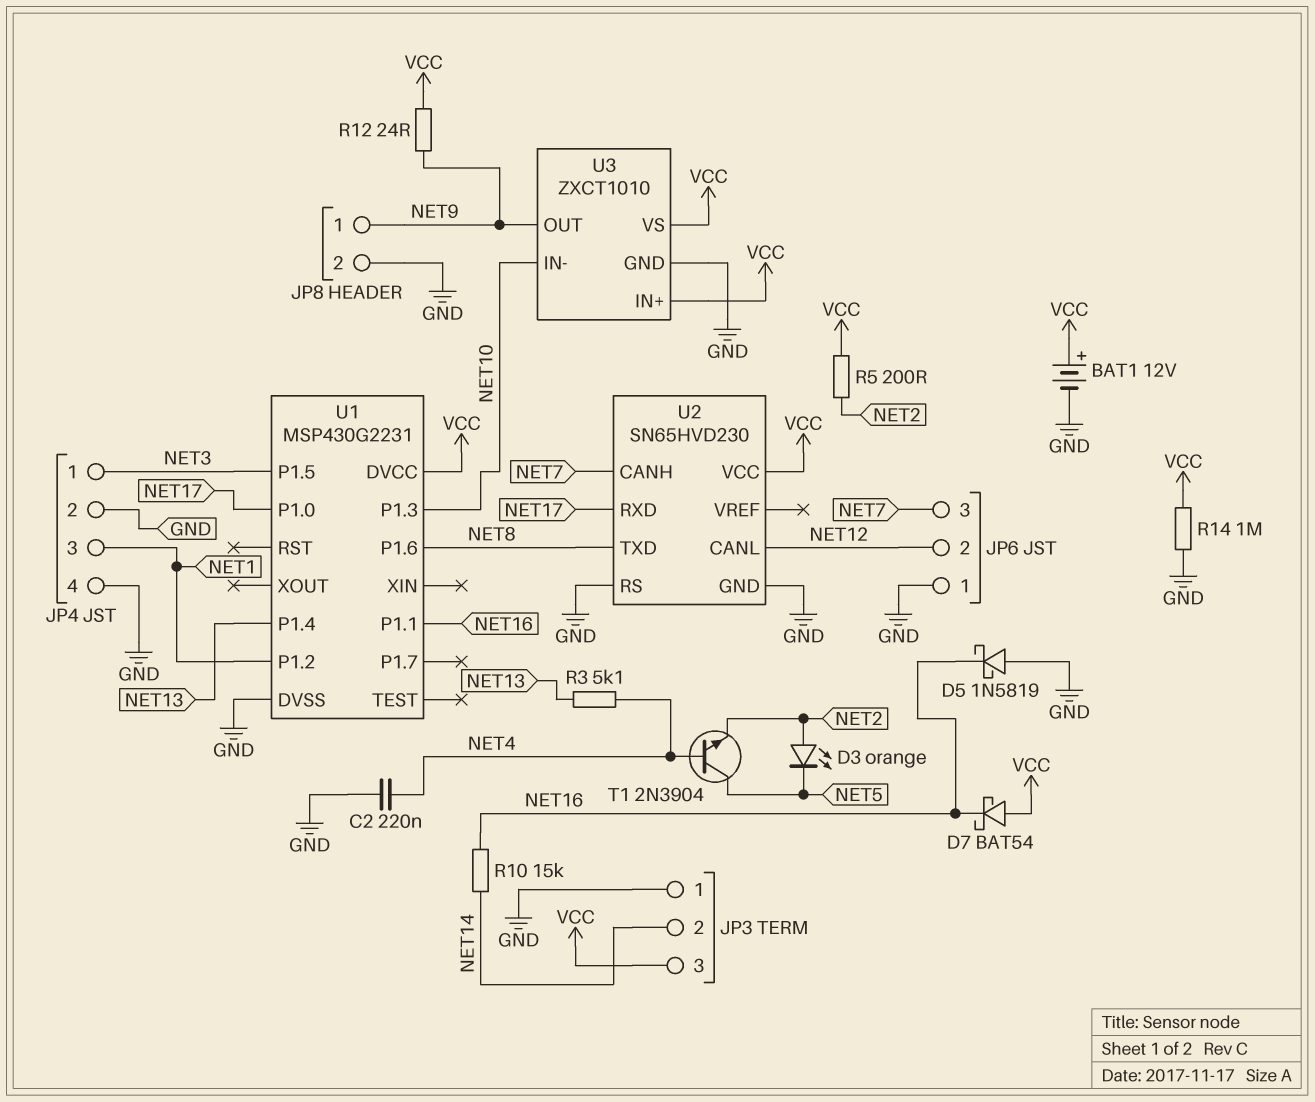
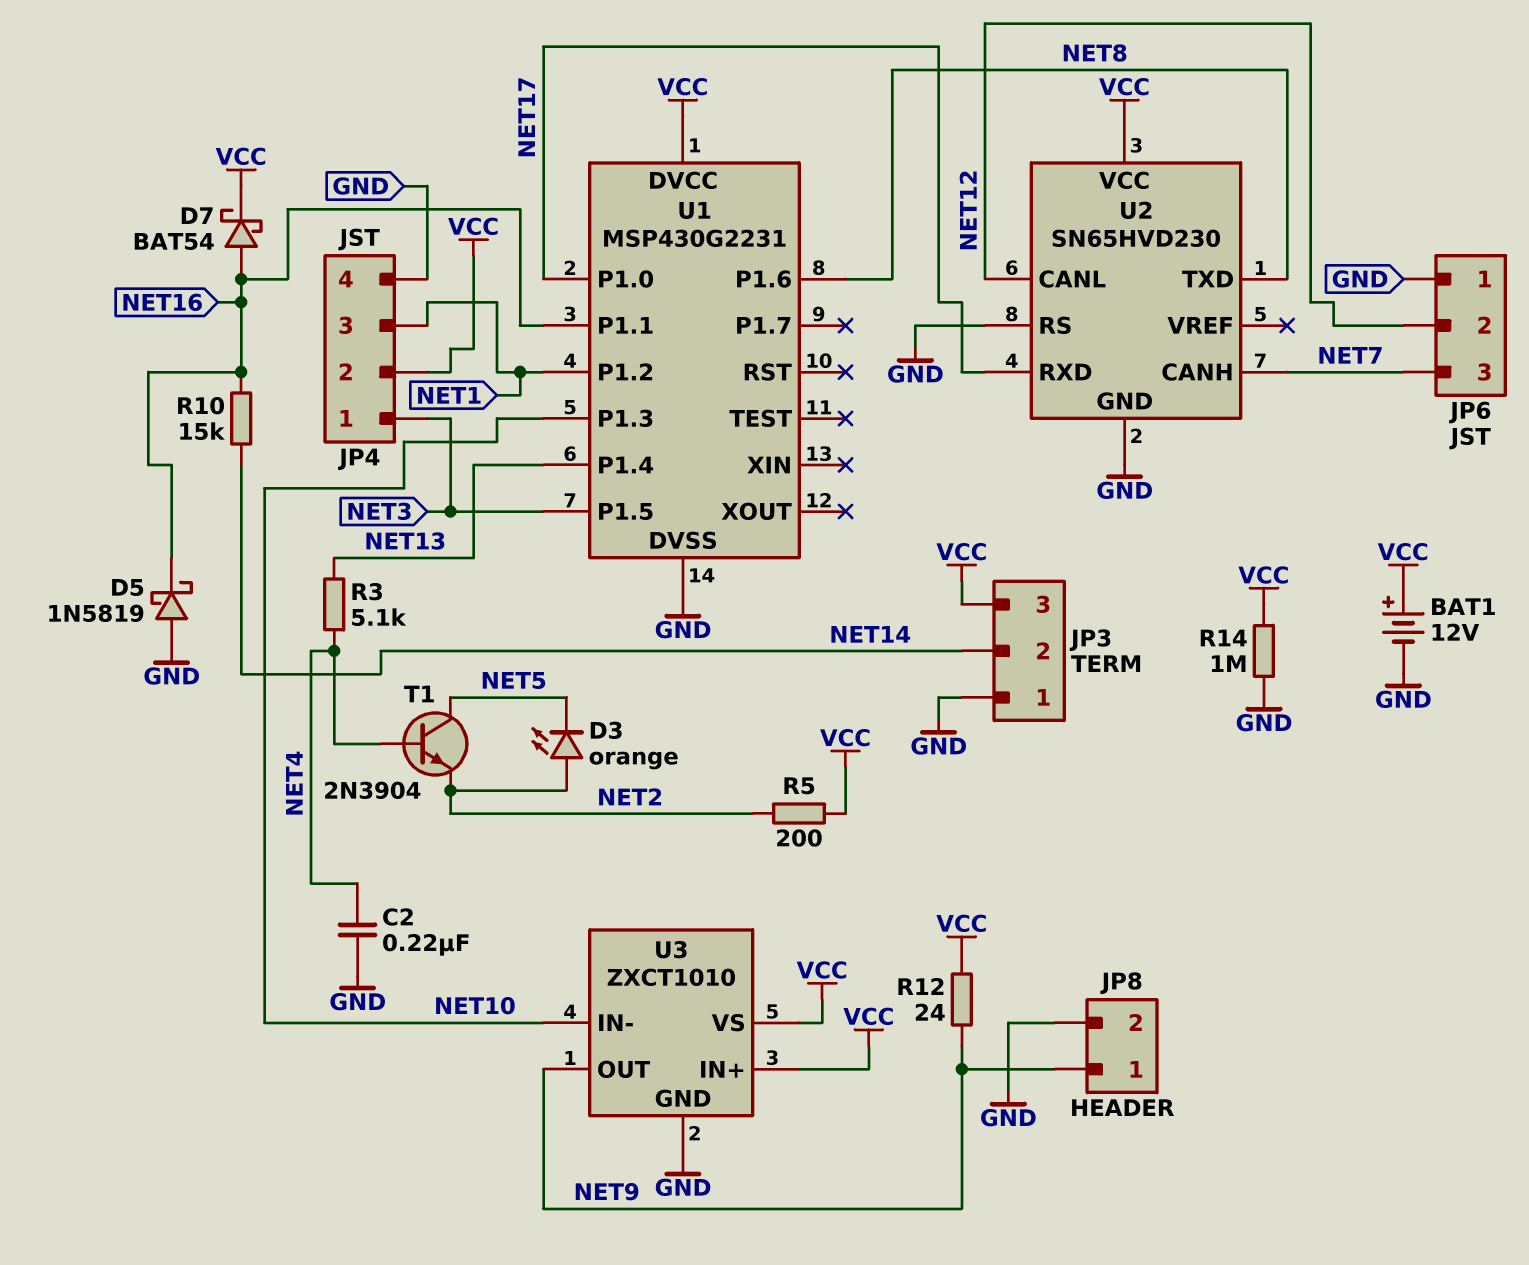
D7: schottky BAT54 (A VCC, K NET16) -> schottky BAT54 (A NET16, K VCC)
JP4 pin 2: GND -> VCC

